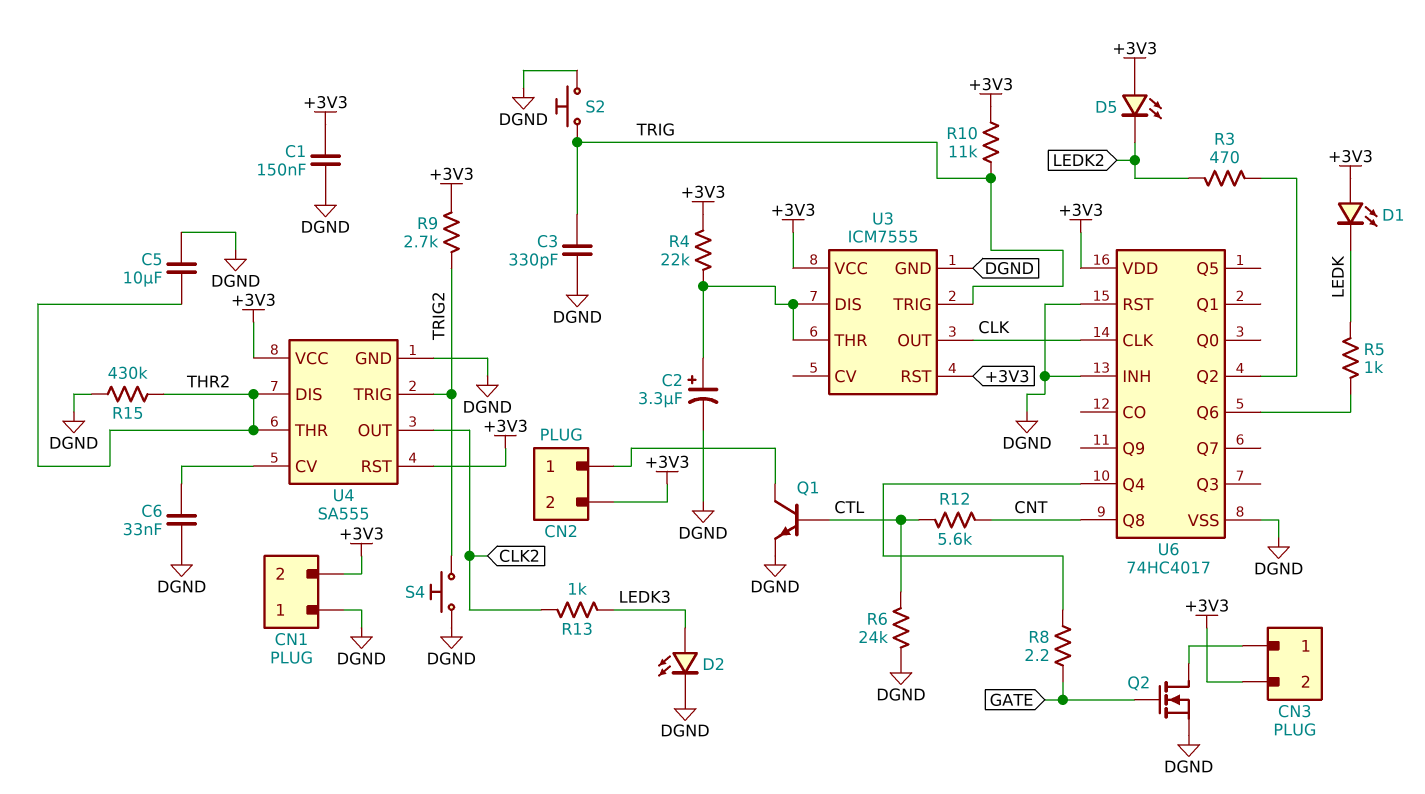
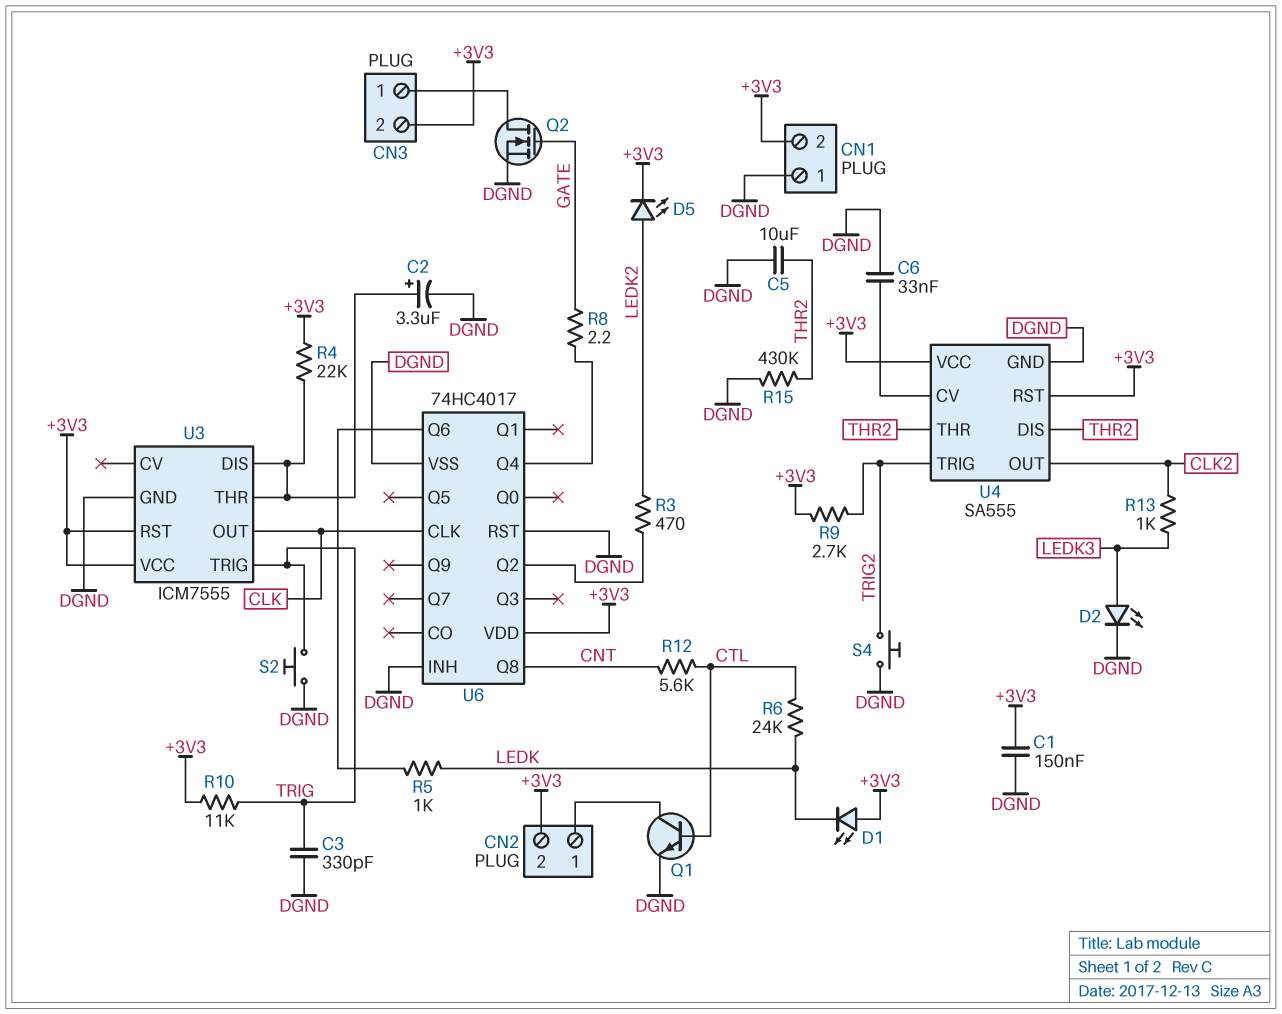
D5: LED (A +3V3, K LEDK2) -> LED (A LEDK2, K +3V3)
R6: 24k (CTL, DGND) -> 24k (CTL, LEDK)

